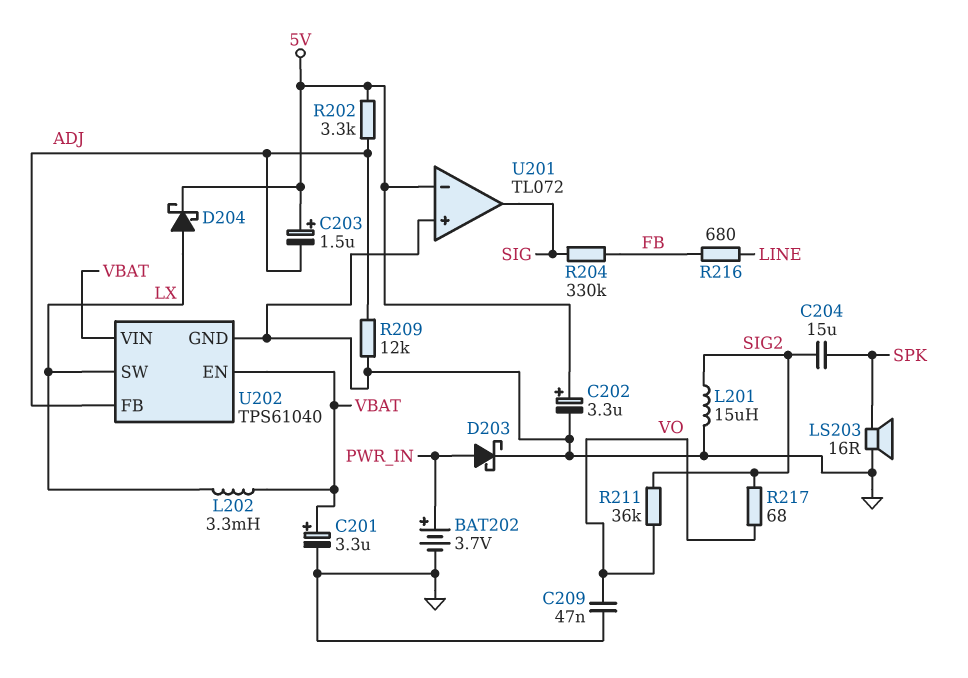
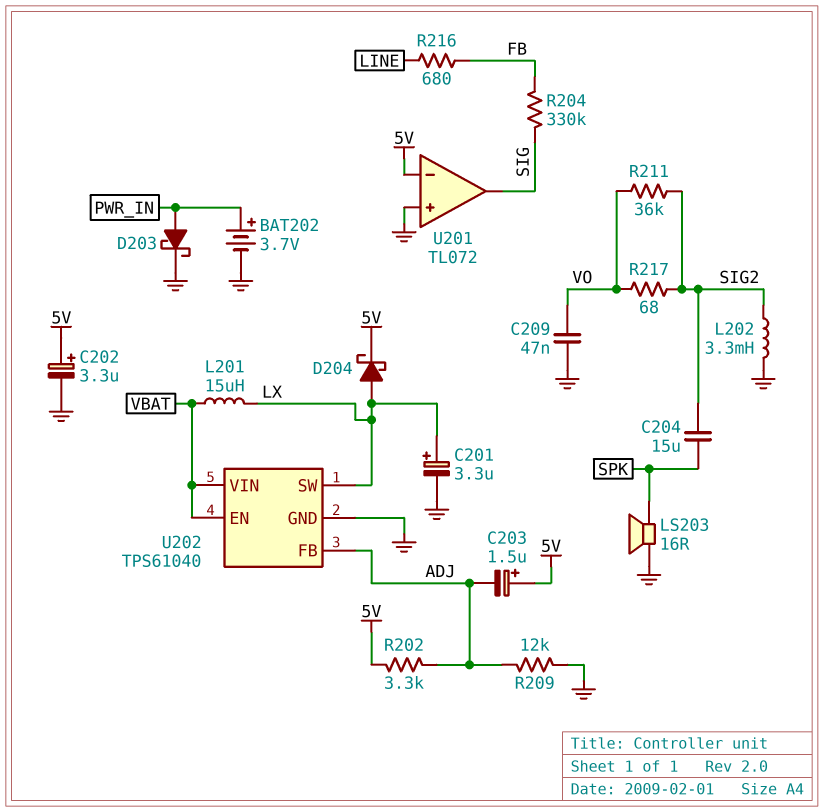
C201: 3.3uF (plus VBAT, minus GND) -> 3.3uF (plus LX, minus GND)
L201: 15uH (GND, SIG2) -> 15uH (LX, VBAT)
L202: 3.3mH (LX, VBAT) -> 3.3mH (GND, SIG2)

